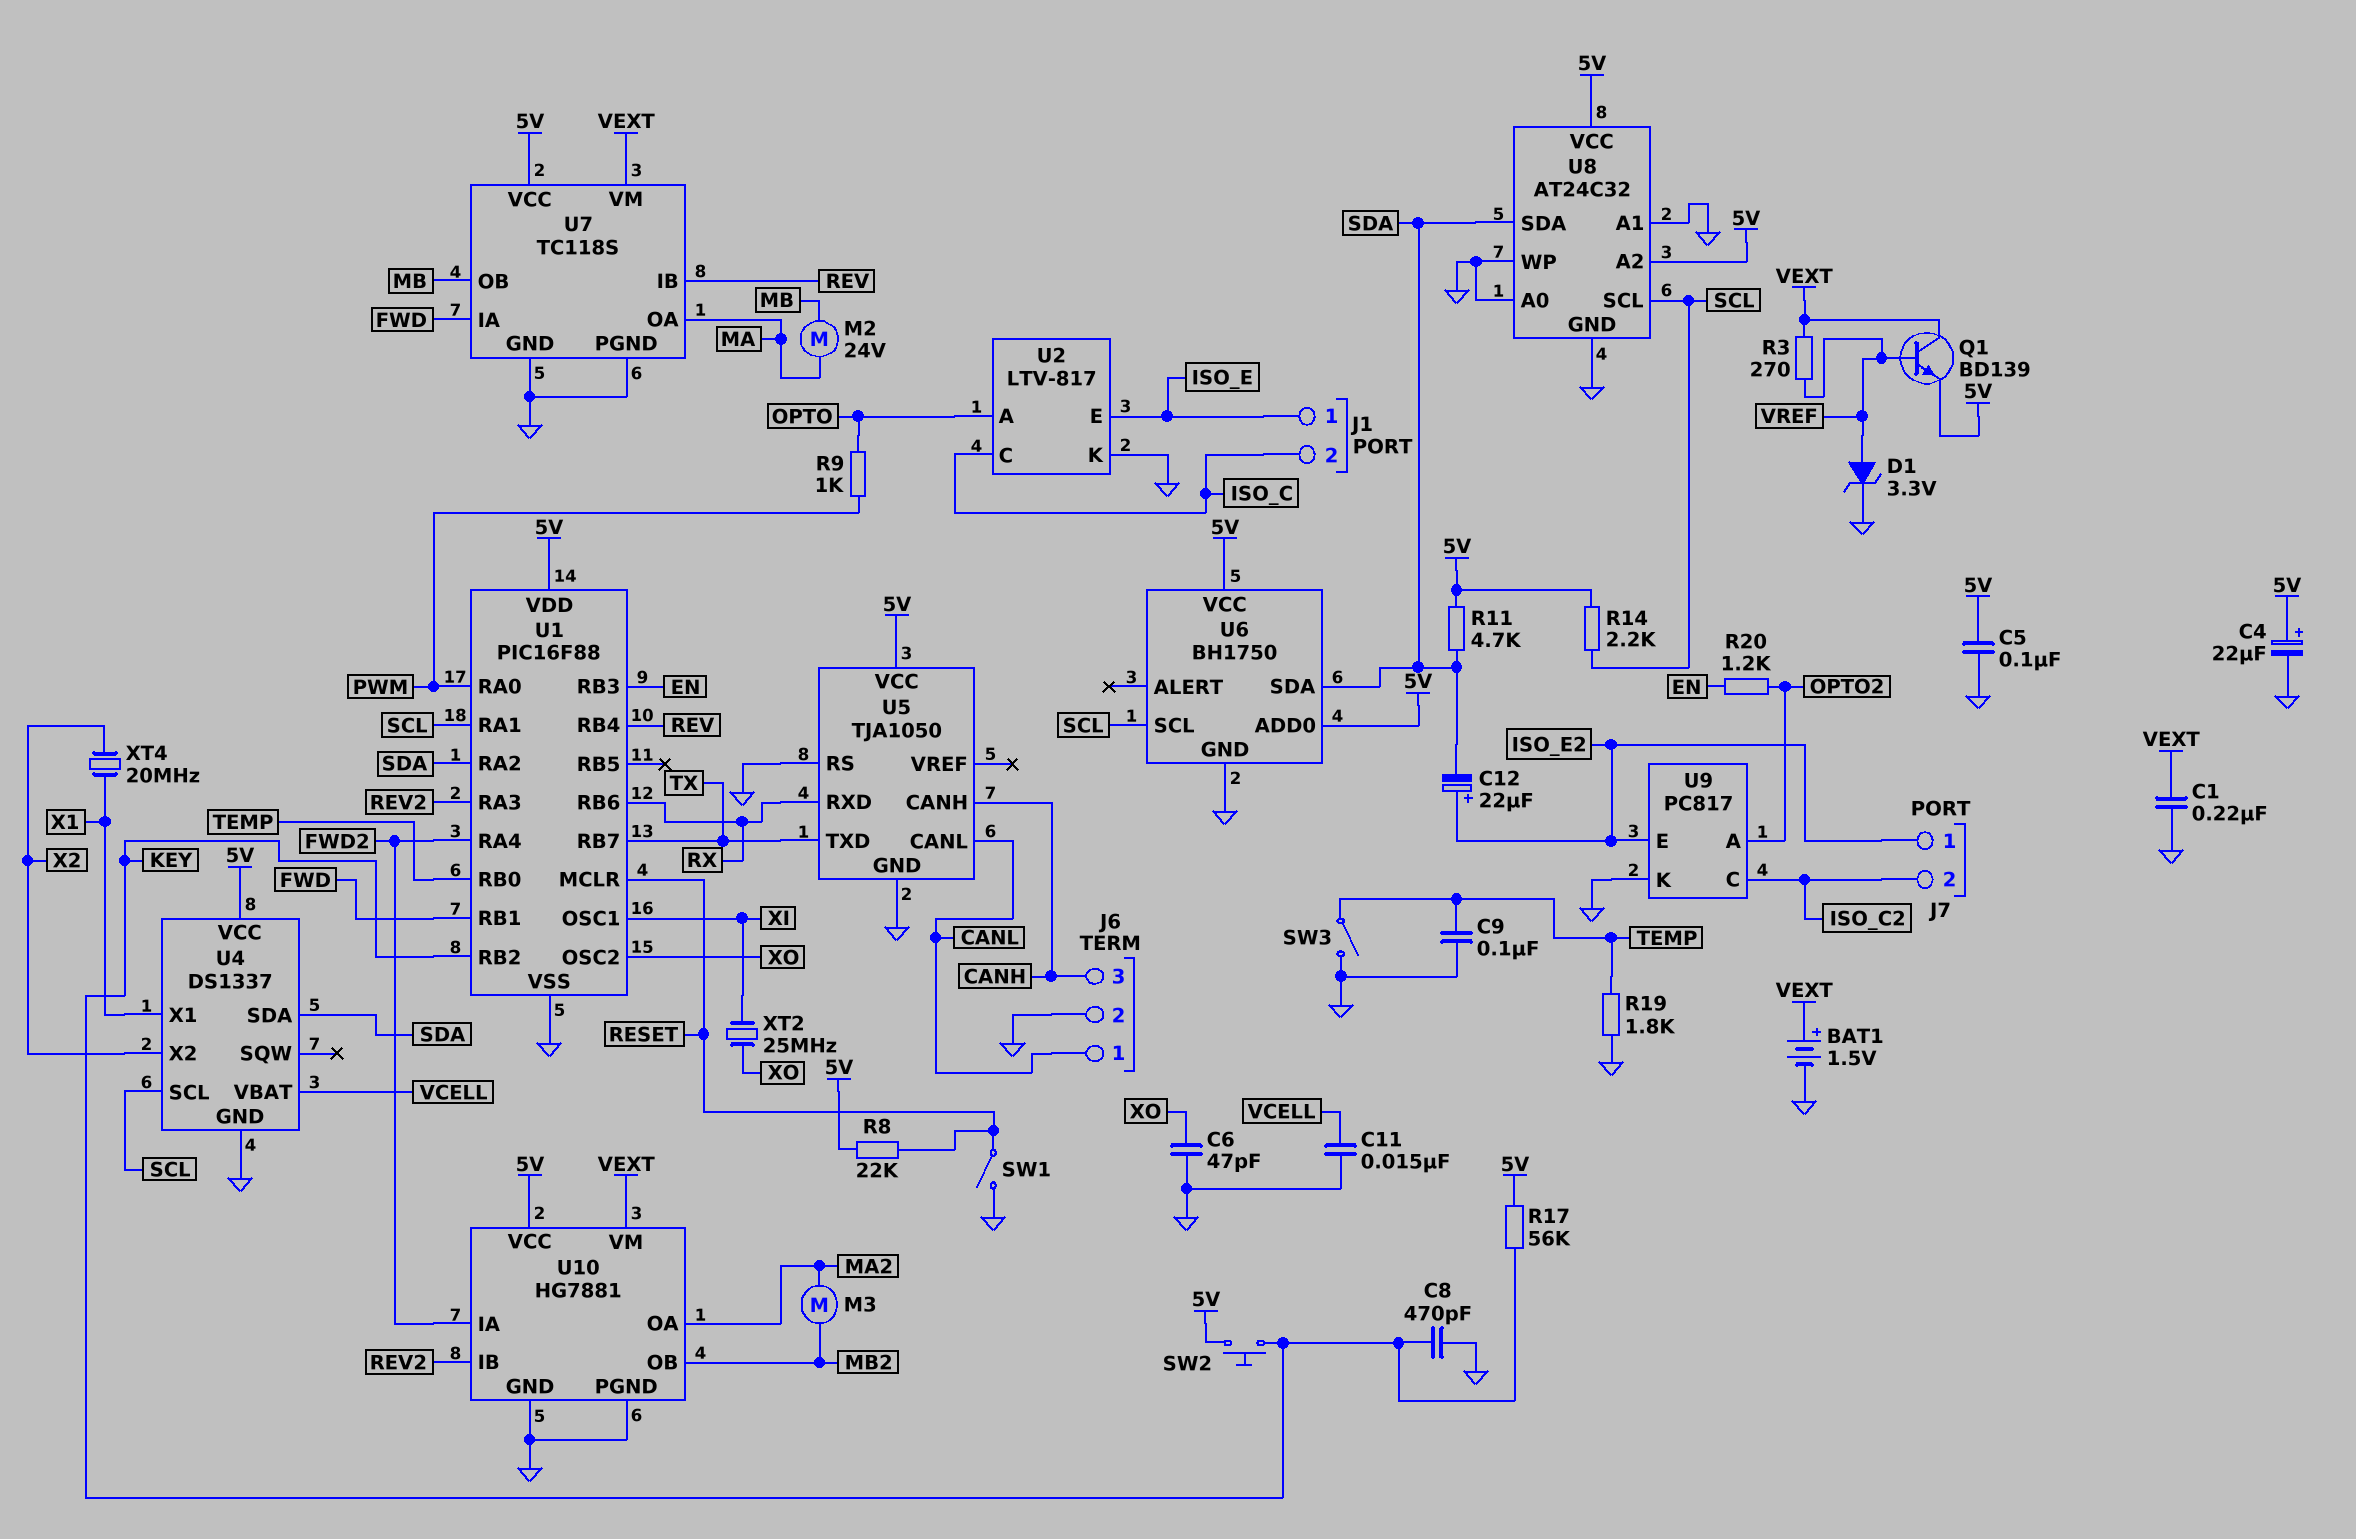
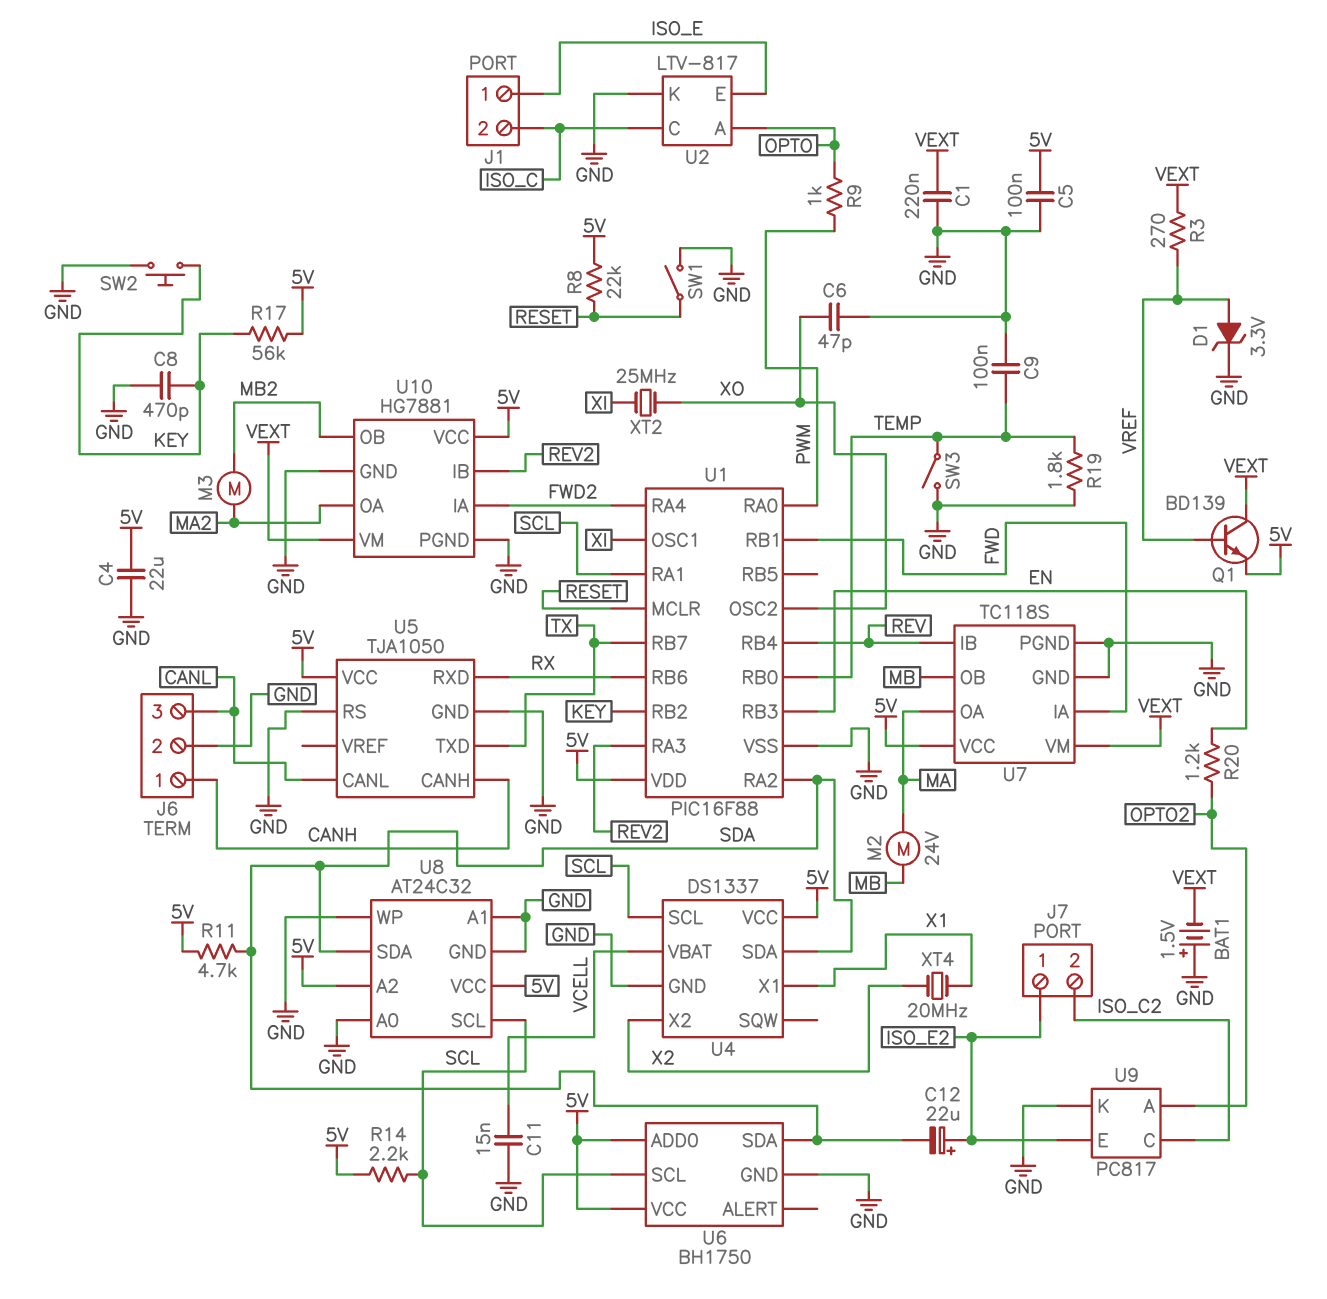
BAT1: 1.5V (plus VEXT, minus GND) -> 1.5V (plus GND, minus VEXT)
C4: 22uF (plus 5V, minus GND) -> 22uF (5V, GND)
J6 pin 1: CANL -> CANH
J6 pin 3: CANH -> CANL
SW2: button (5V, KEY) -> button (GND, KEY)

